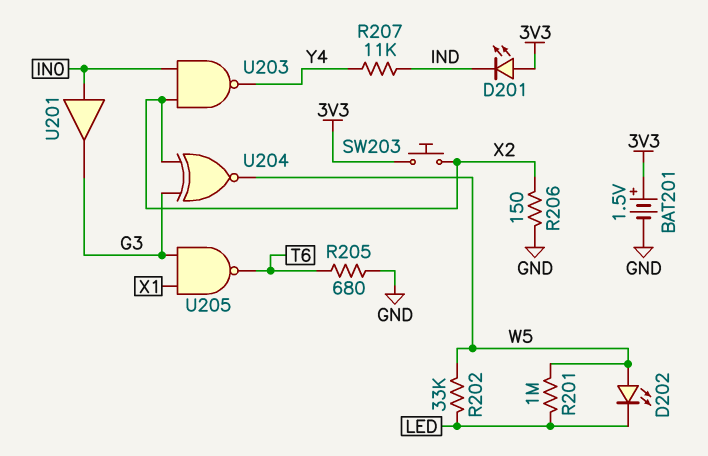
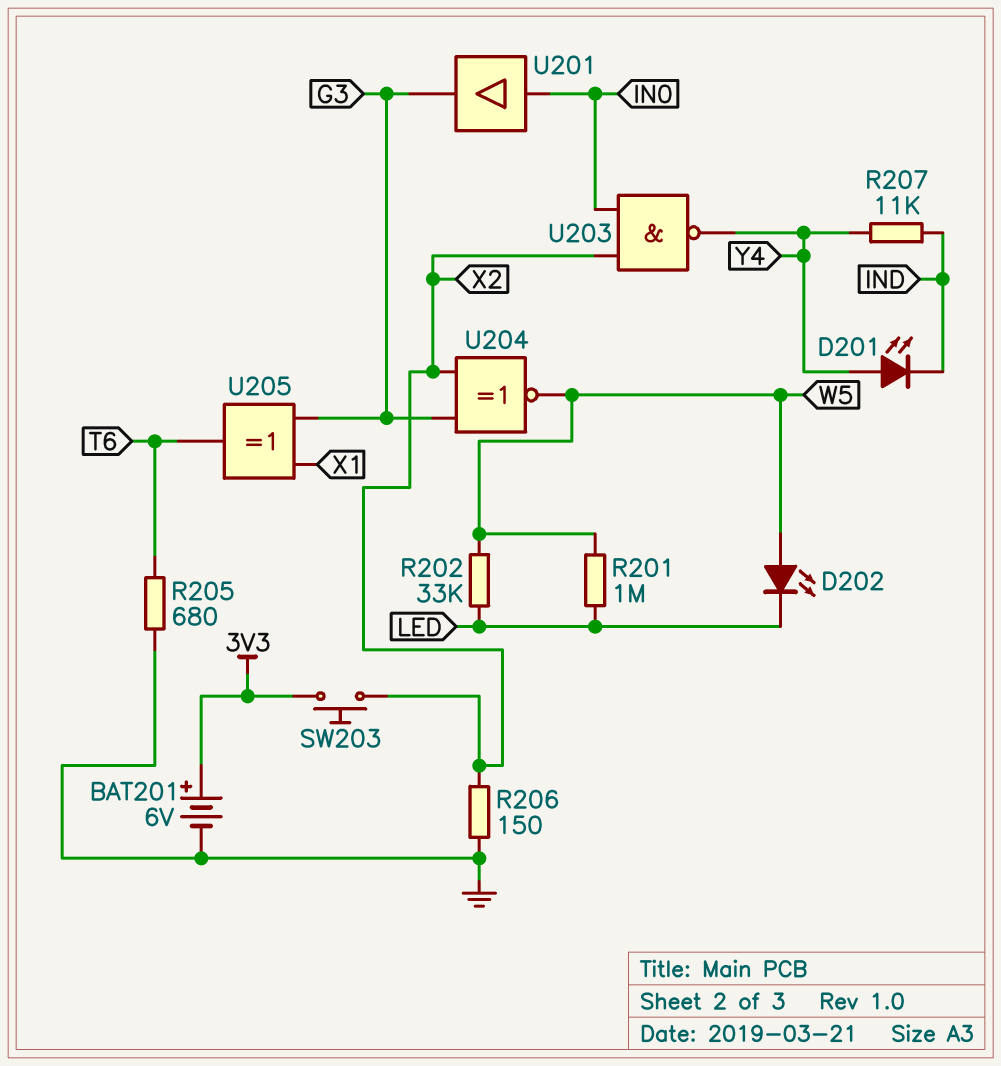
BAT201: 1.5V (plus 3V3, minus GND) -> 6V (plus 3V3, minus GND)
D201: LED (A 3V3, K IND) -> LED (A Y4, K IND)
U205: NAND (in G3, in X1, out T6) -> XOR (in G3, in X1, out T6)

